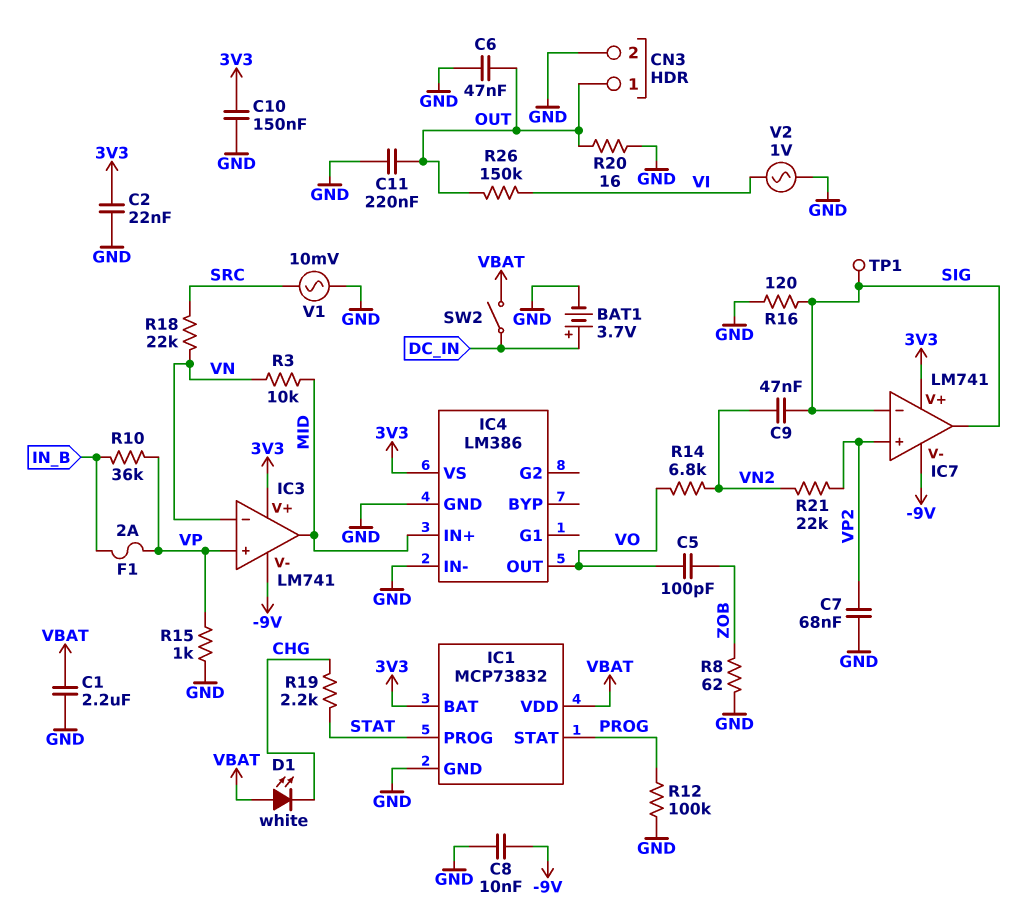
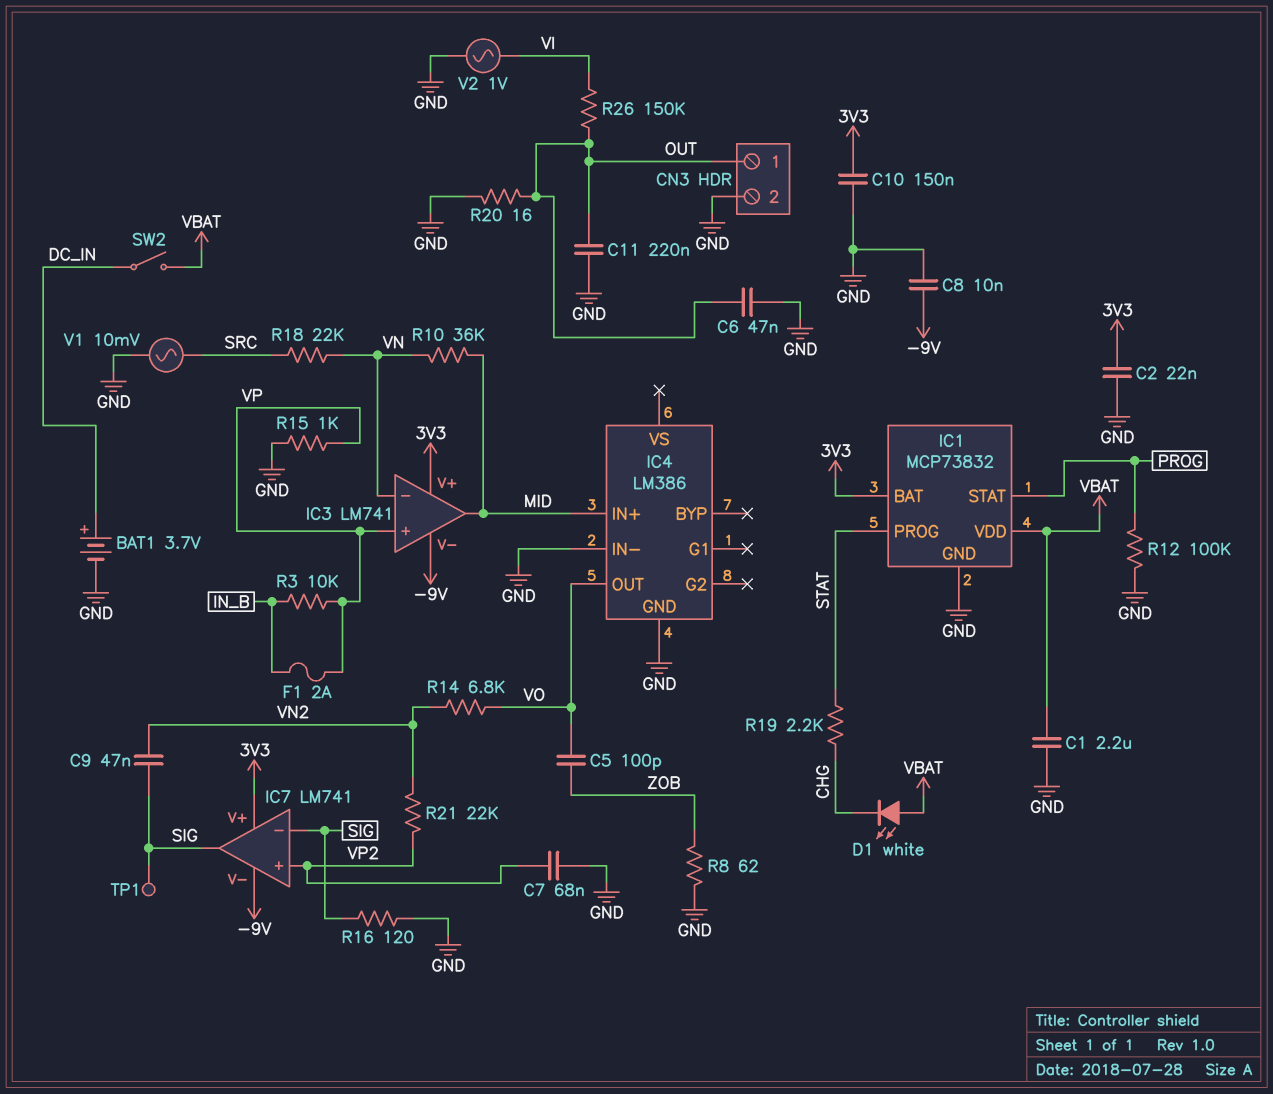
IC4 pin VS: 3V3 -> none
R3: 10k (MID, VN) -> 10k (IN_B, VP)
R10: 36k (IN_B, VP) -> 36k (MID, VN)

